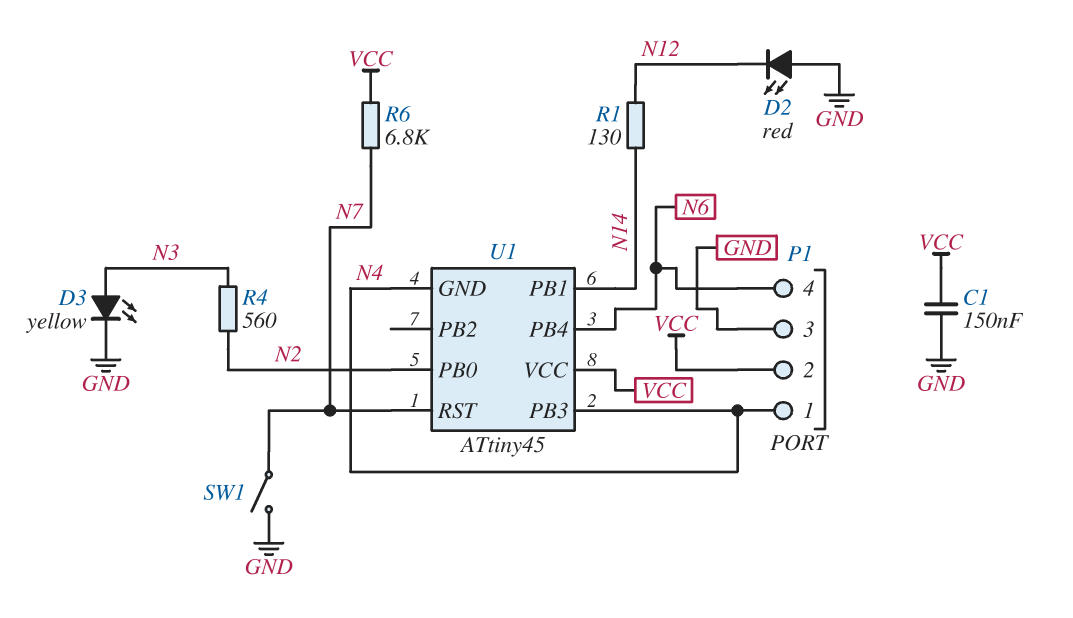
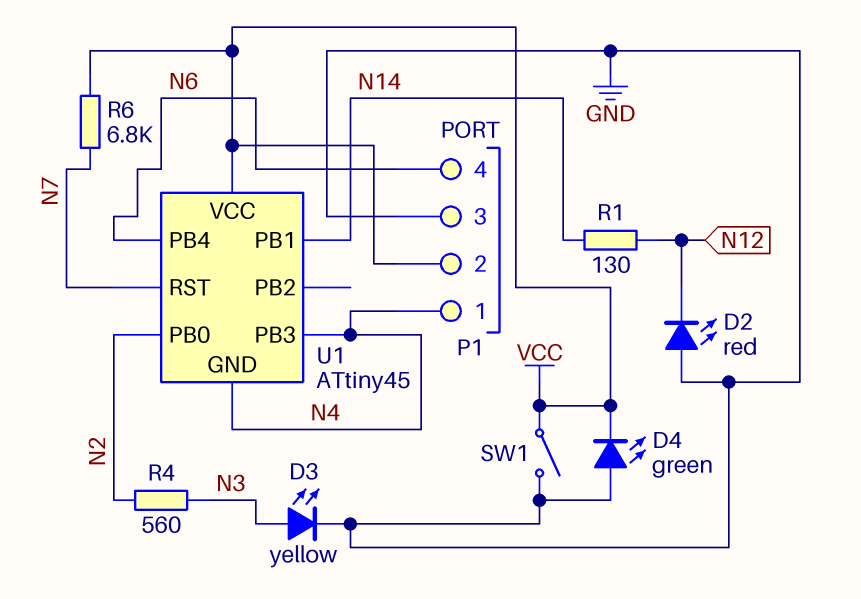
C1: 150nF (GND, VCC) -> none
D4: none -> LED green (A GND, K VCC)
SW1: switch (GND, N7) -> switch (GND, VCC)

